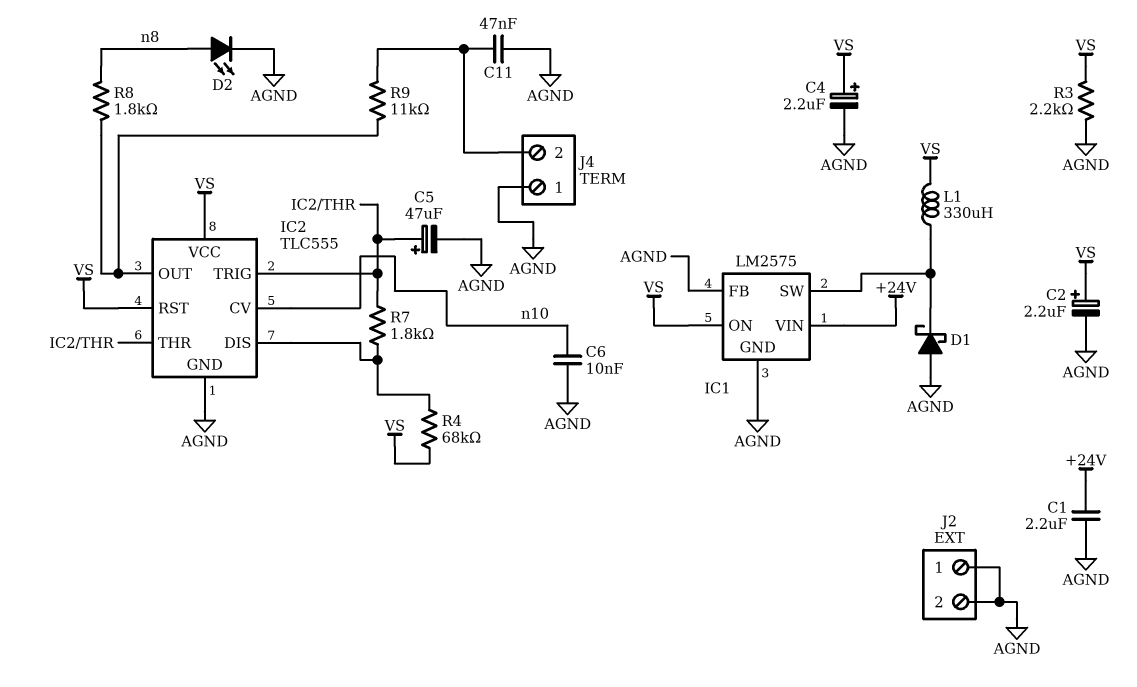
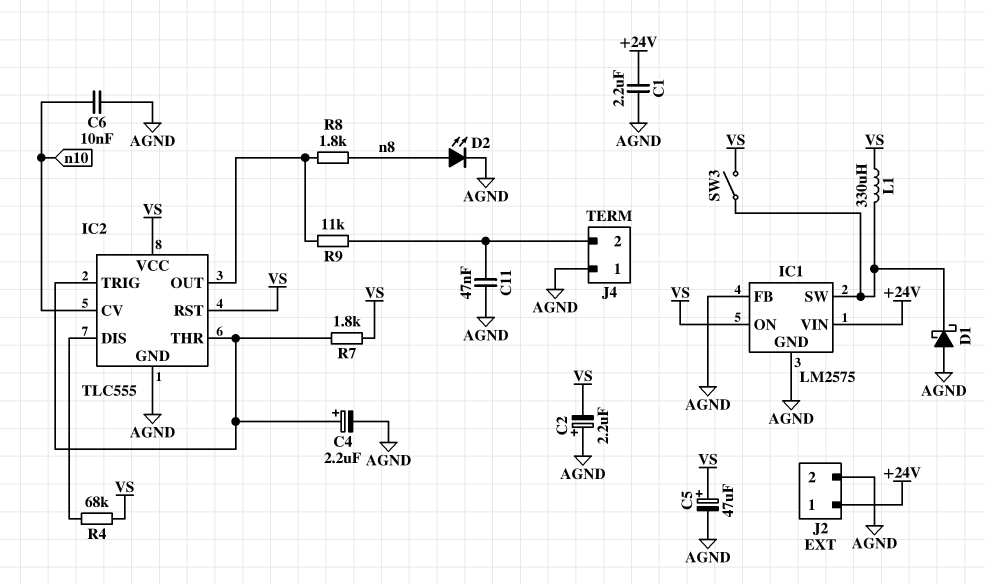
C2: 2.2uF (plus VS, minus AGND) -> 2.2uF (plus AGND, minus VS)
C4: 2.2uF (plus VS, minus AGND) -> 2.2uF (plus IC2/THR, minus AGND)
C5: 47uF (plus IC2/THR, minus AGND) -> 47uF (plus VS, minus AGND)
J2 pin 1: AGND -> +24V
R3: 2.2k (AGND, VS) -> none
R7: 1.8k (IC2/DIS, IC2/THR) -> 1.8k (IC2/THR, VS)
SW3: none -> switch (IC1/SW, VS)

